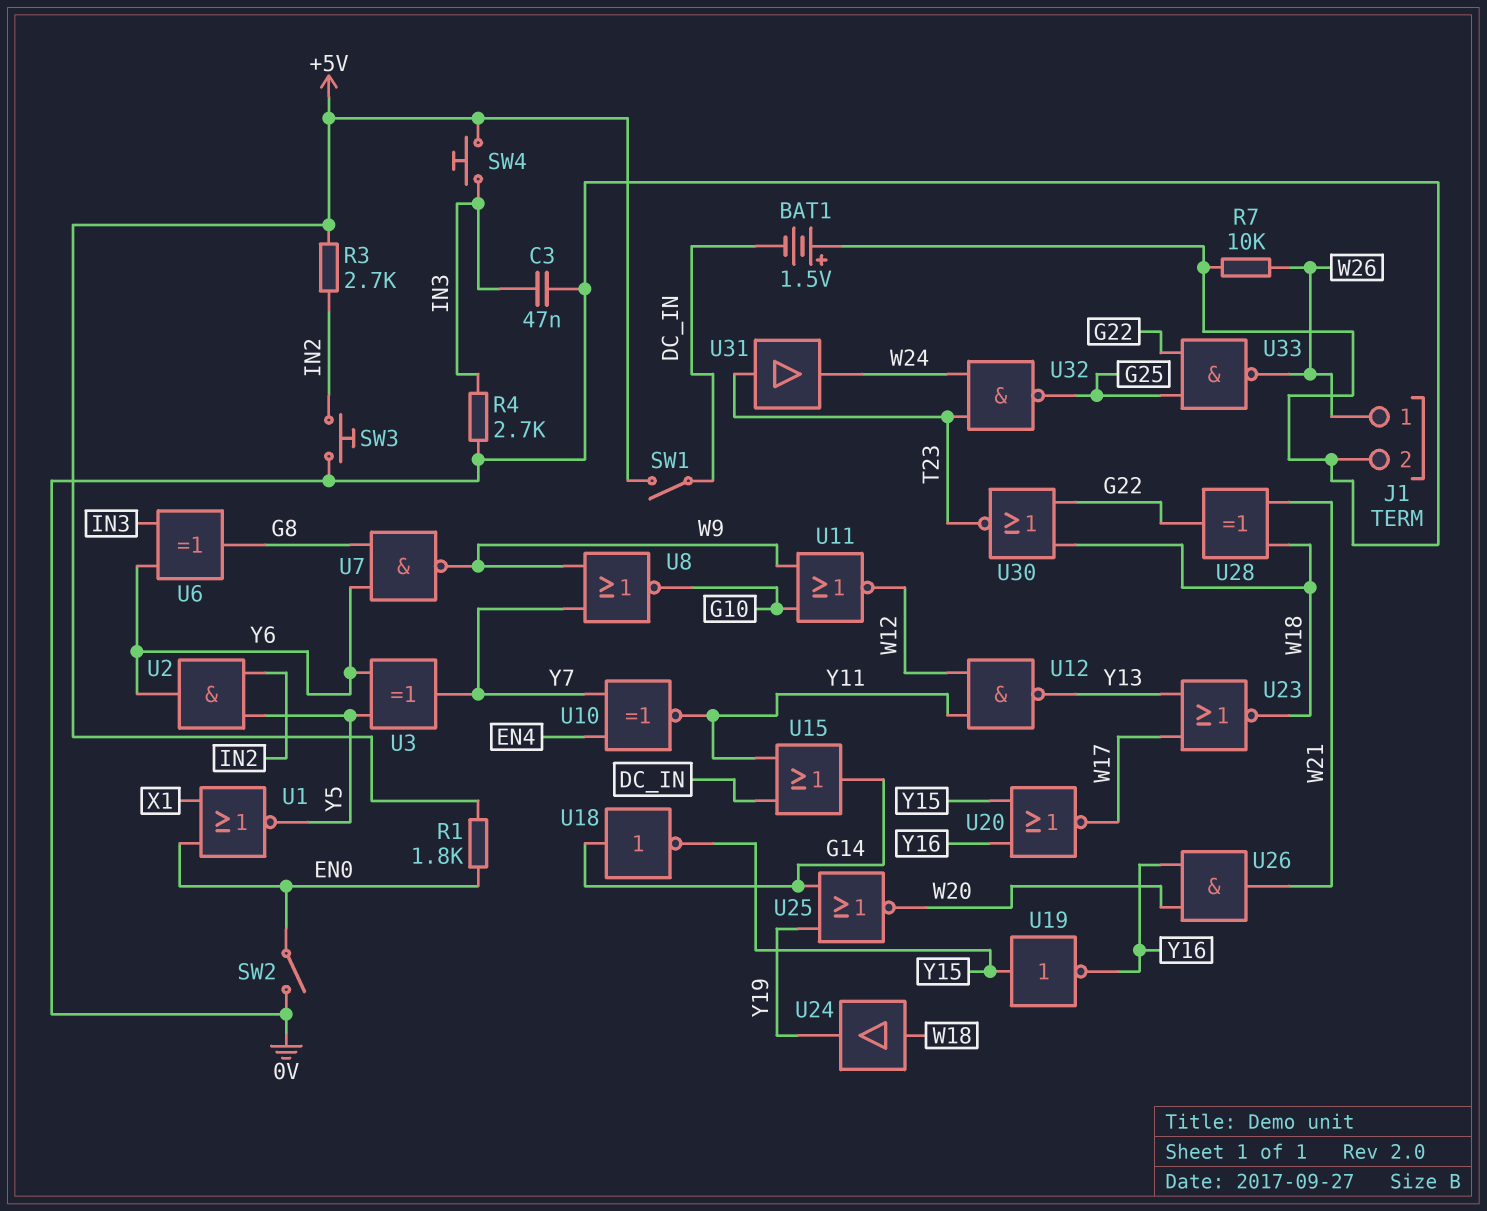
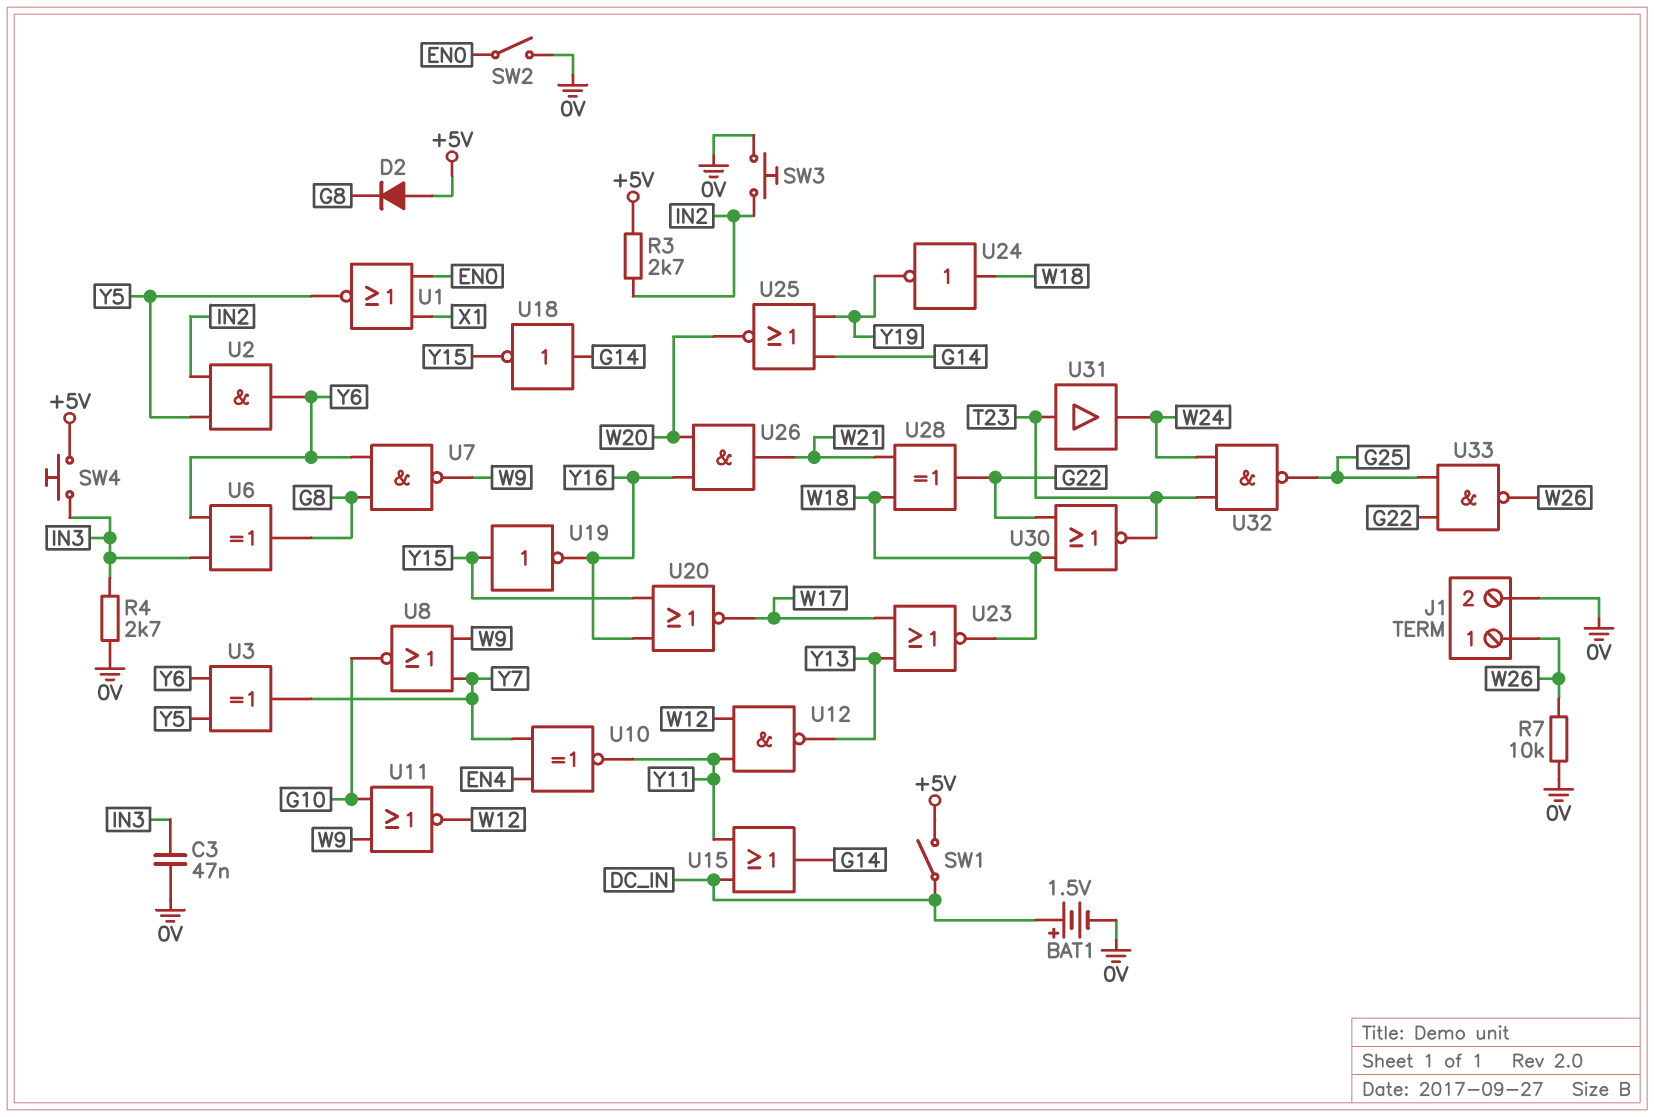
BAT1: 1.5V (plus 0V, minus DC_IN) -> 1.5V (plus DC_IN, minus 0V)
D2: none -> diode (A +5V, K G8)
R1: 1.8k (+5V, EN0) -> none
U24: buffer (in W18, out Y19) -> NOT (in W18, out Y19)

